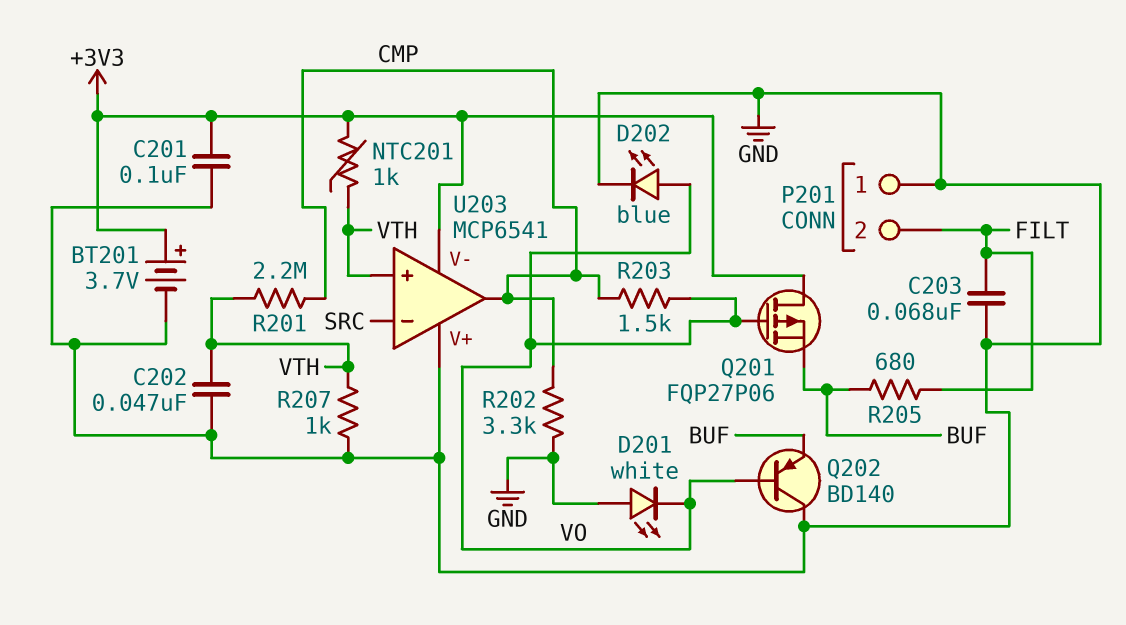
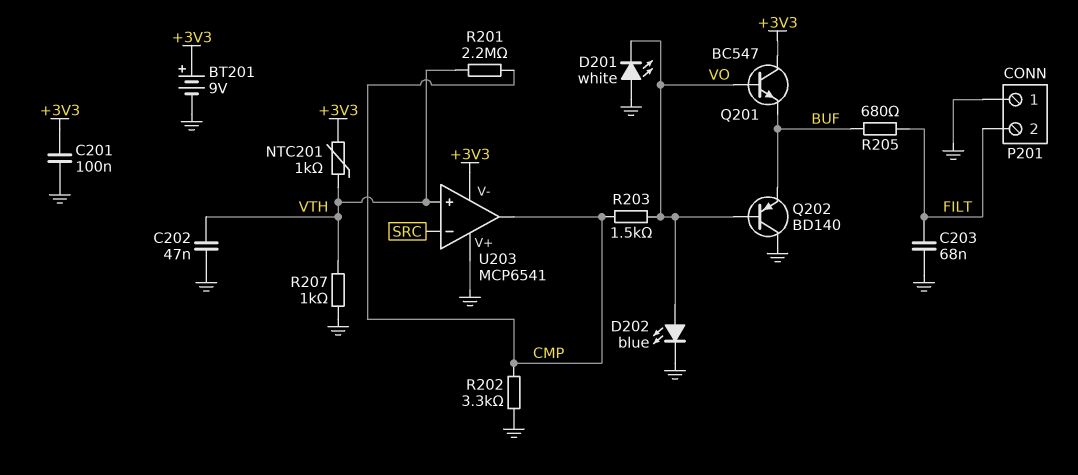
BT201: 3.7V (plus +3V3, minus GND) -> 9V (plus +3V3, minus GND)
Q201: PMOS FQP27P06 (G VO, D +3V3, S BUF) -> NPN BC547 (B VO, C +3V3, E BUF)

